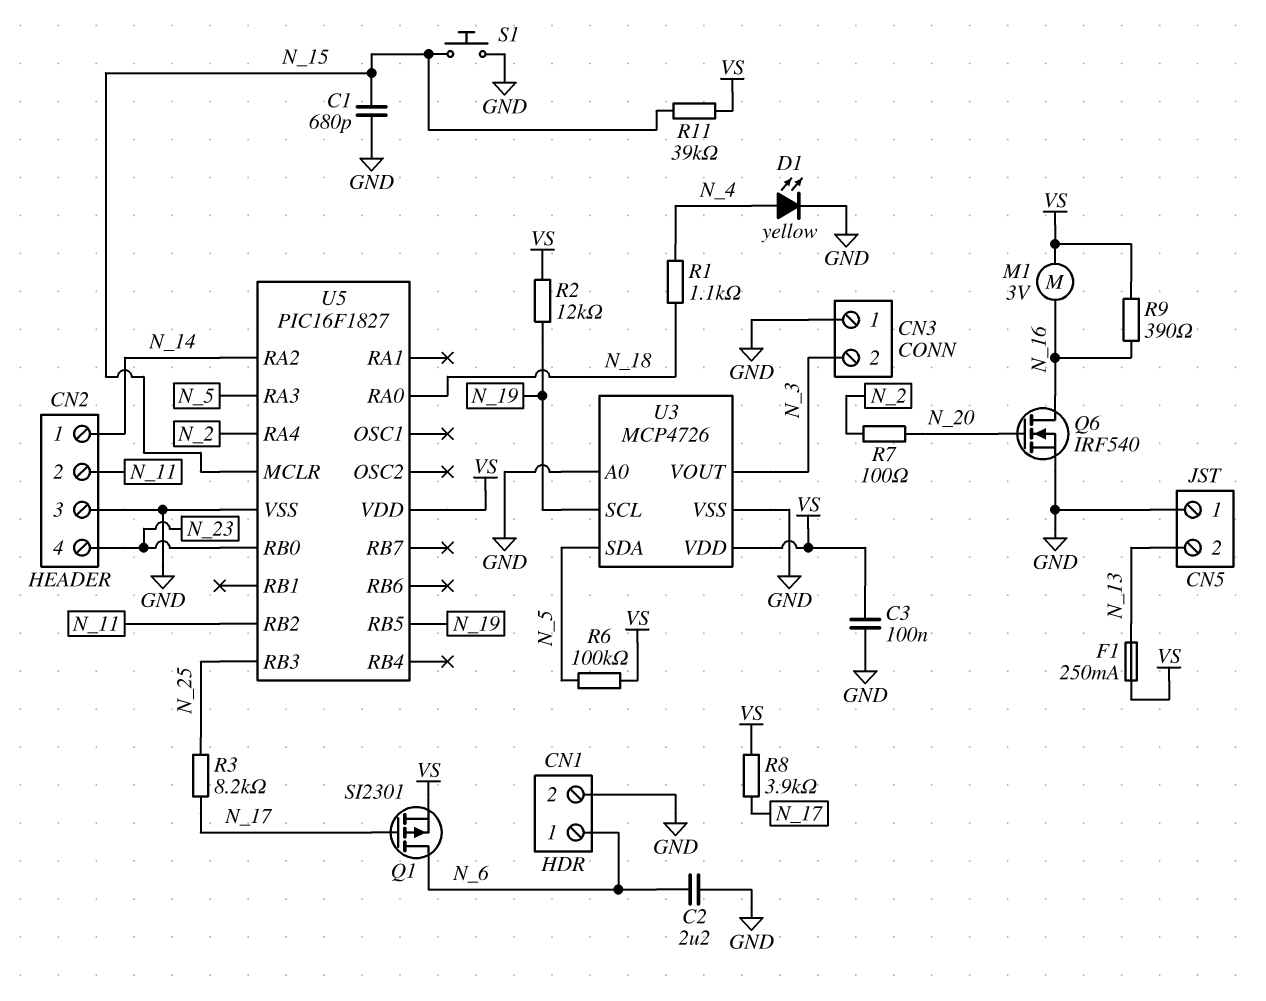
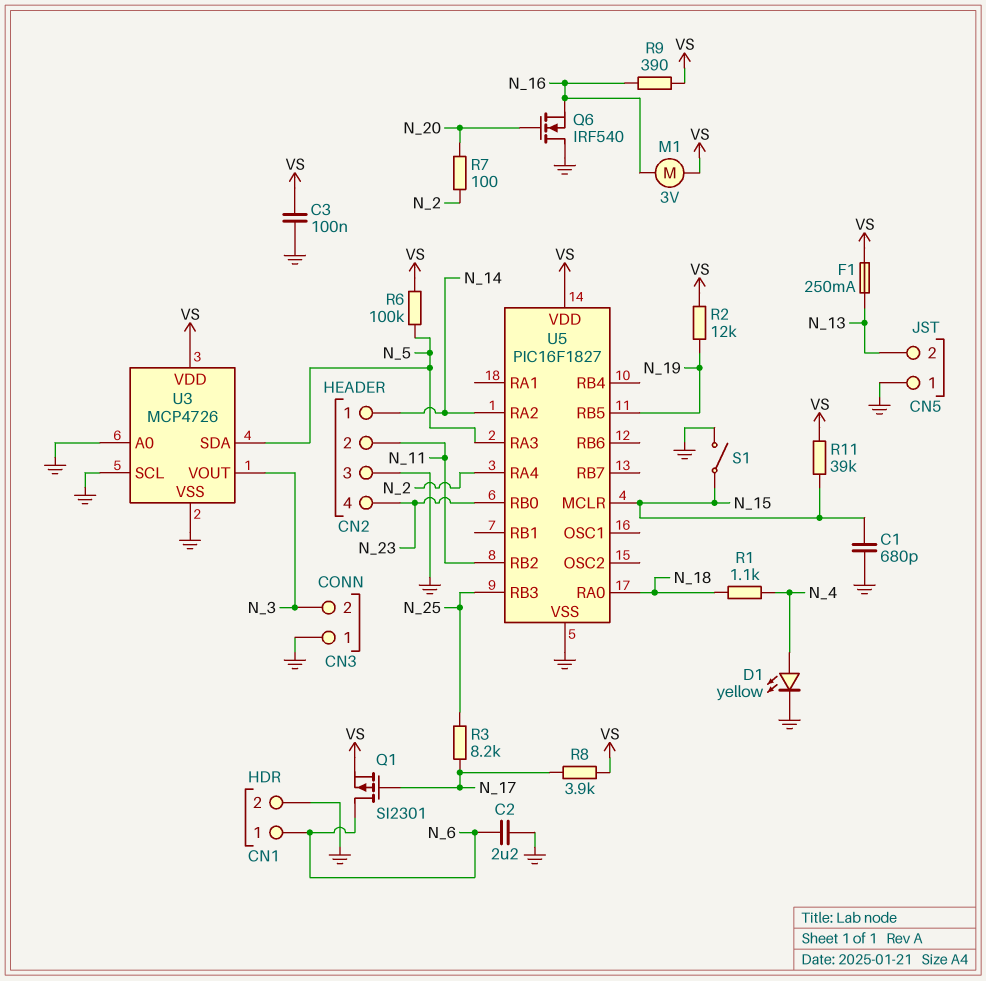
Q6: NMOS IRF540 (G N_20, D N_16, S GND) -> NMOS IRF540 (G N_20, D GND, S N_16)
S1: button (GND, N_15) -> switch (GND, N_15)
U3 pin SCL: N_19 -> GND

